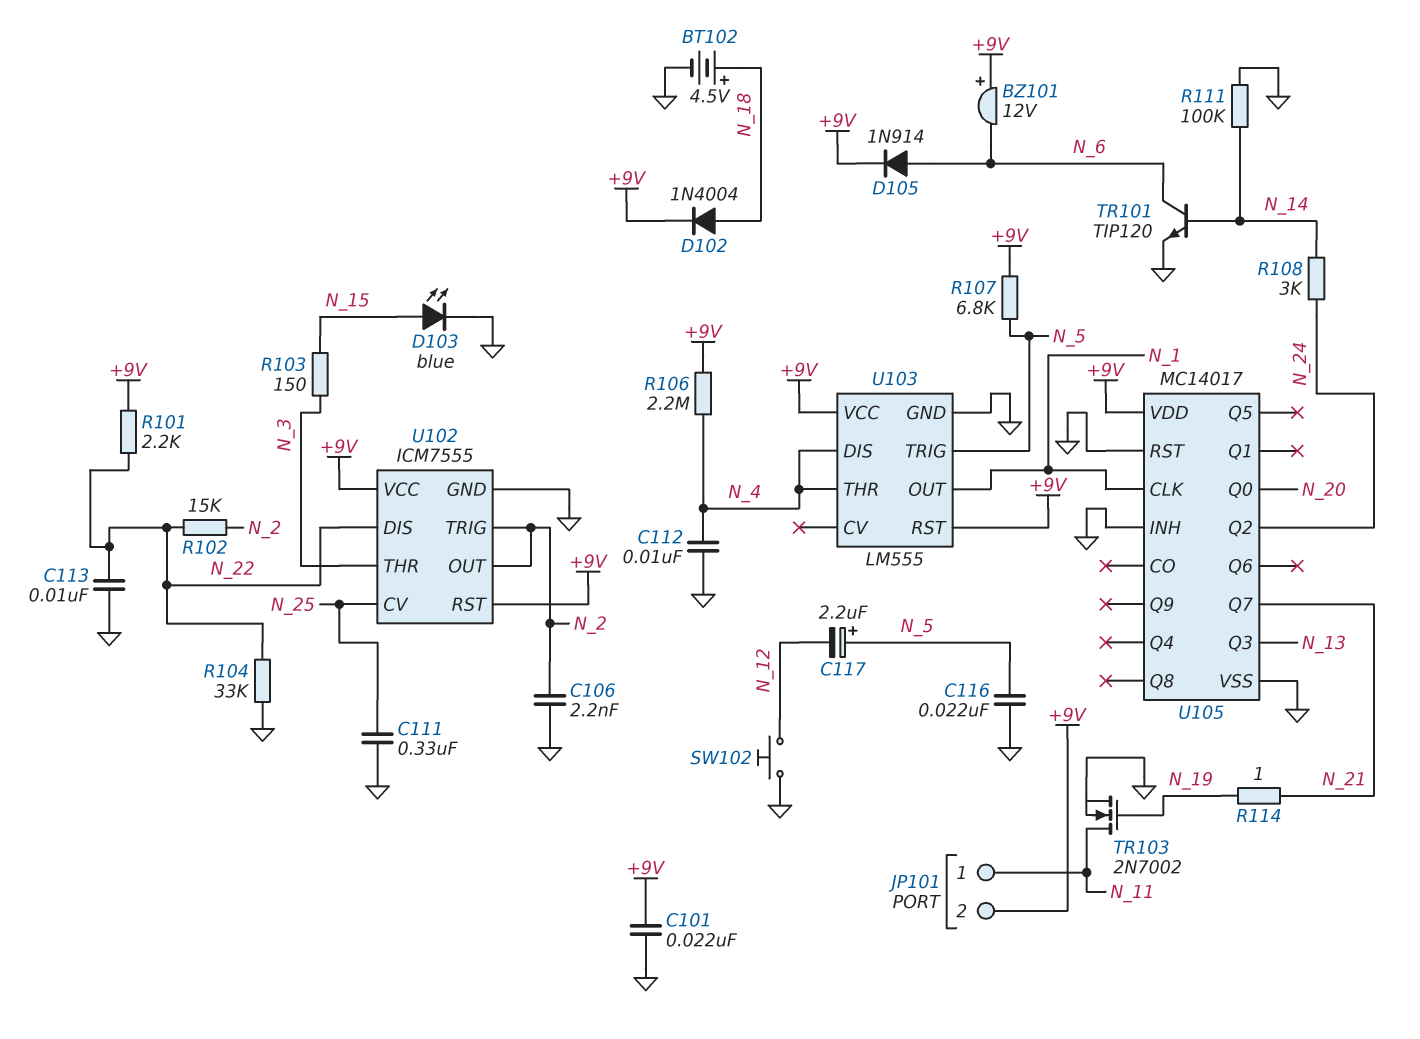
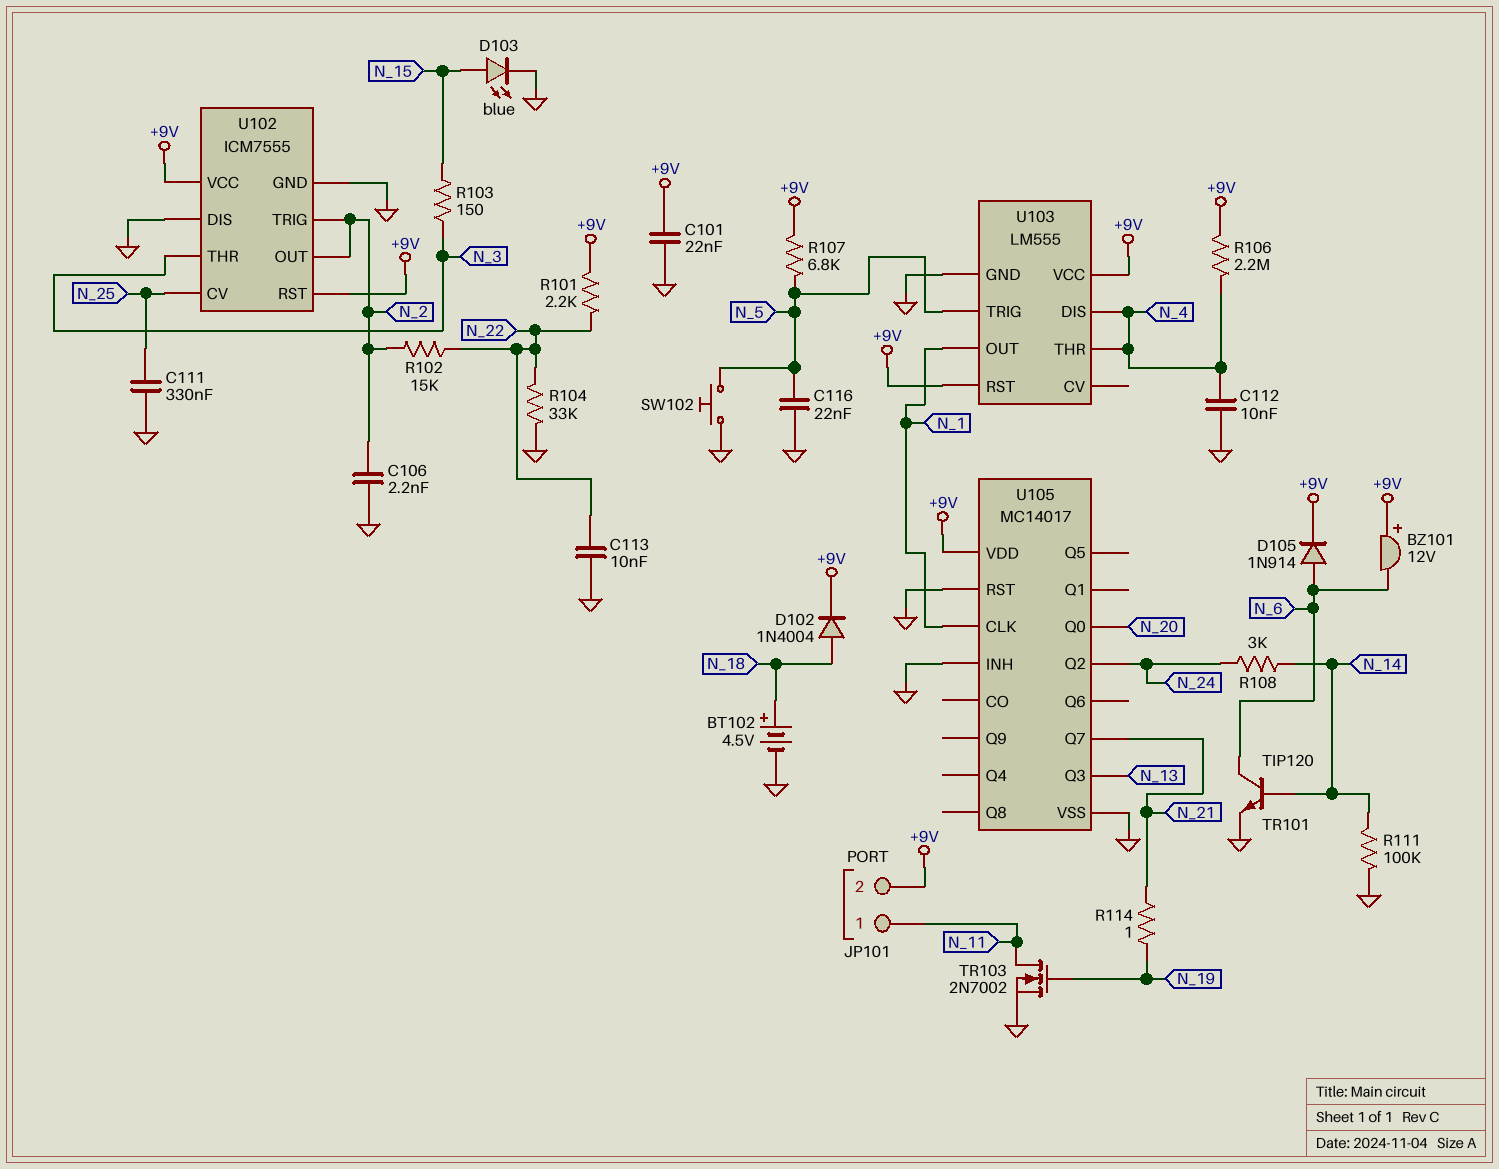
C117: 2.2uF (plus N_5, minus N_12) -> none
SW102: button (GND, N_12) -> button (GND, N_5)
U102 pin DIS: N_22 -> GND

